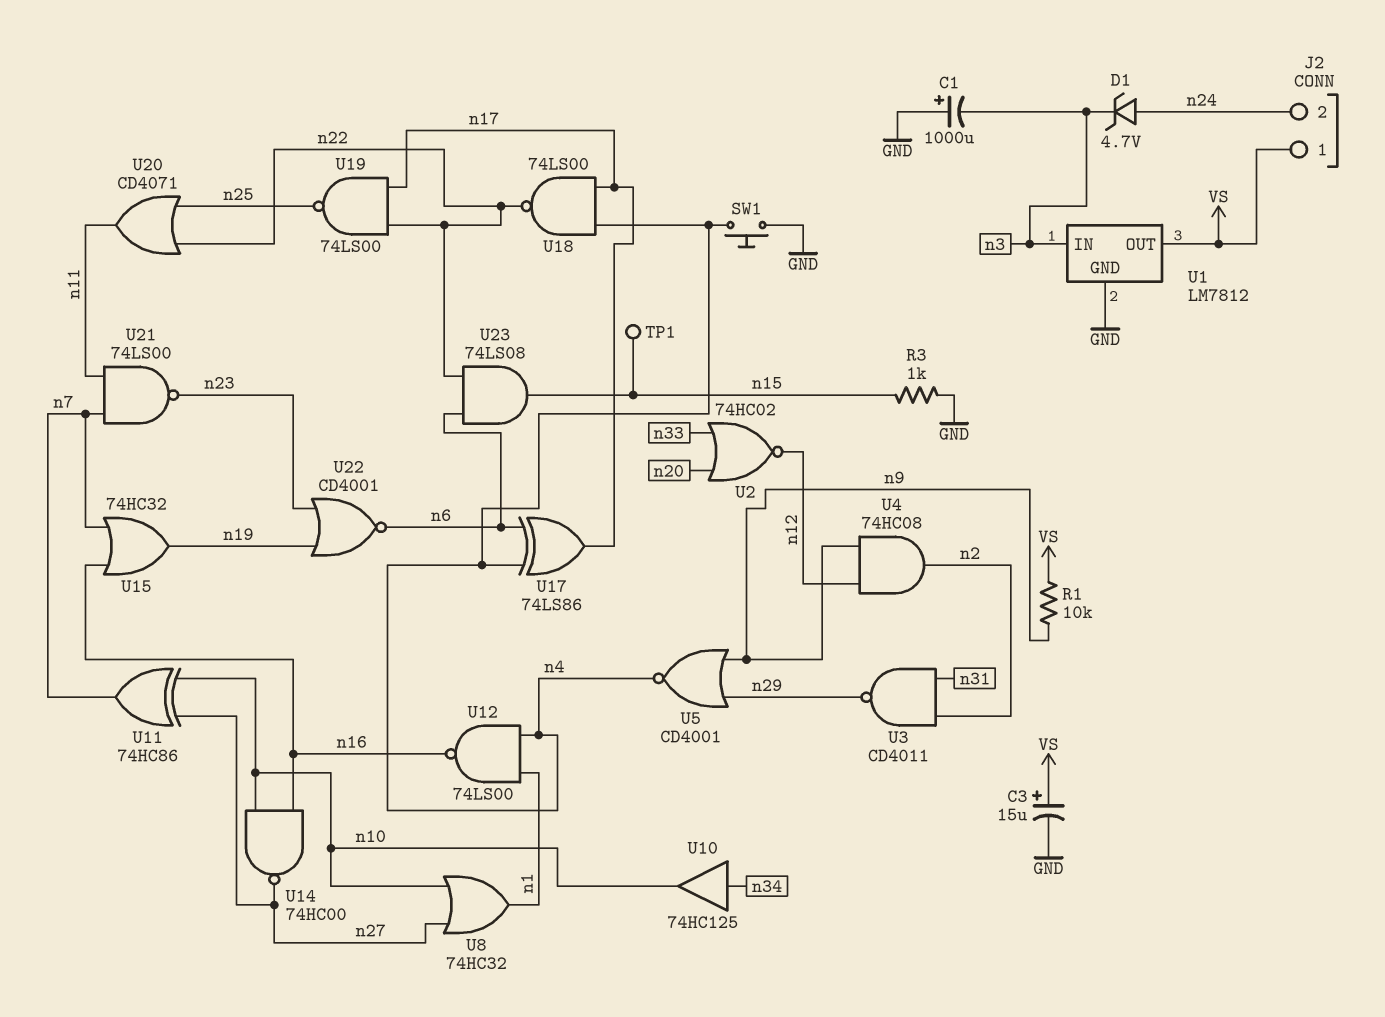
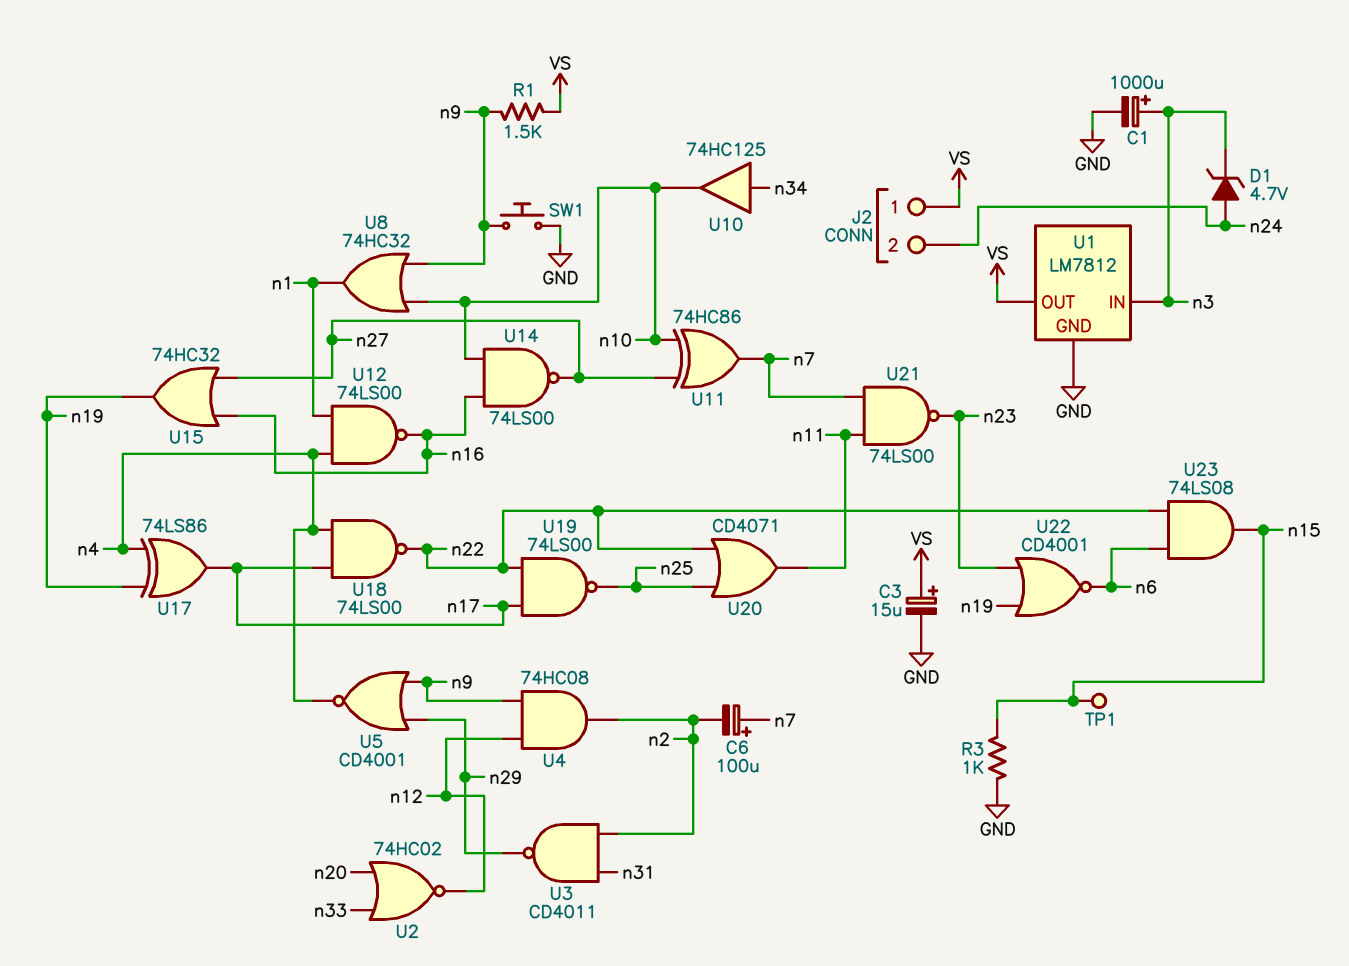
C1: 1000uF (plus GND, minus n3) -> 1000uF (plus n3, minus GND)
C6: none -> 100uF (plus n7, minus n2)
R1: 10k (VS, n9) -> 1.5k (VS, n9)
SW1: button (GND, n4) -> button (GND, n9)
U8: OR 74HC32 (in n10, in n27, out n1) -> OR 74HC32 (in n9, in n10, out n1)
U14: NAND 74HC00 (in n10, in n16, out n27) -> NAND 74LS00 (in n10, in n16, out n27)
U15: OR 74HC32 (in n7, in n16, out n19) -> OR 74HC32 (in n16, in n27, out n19)
U17: XOR 74LS86 (in n4, in n6, out n17) -> XOR 74LS86 (in n4, in n19, out n17)

